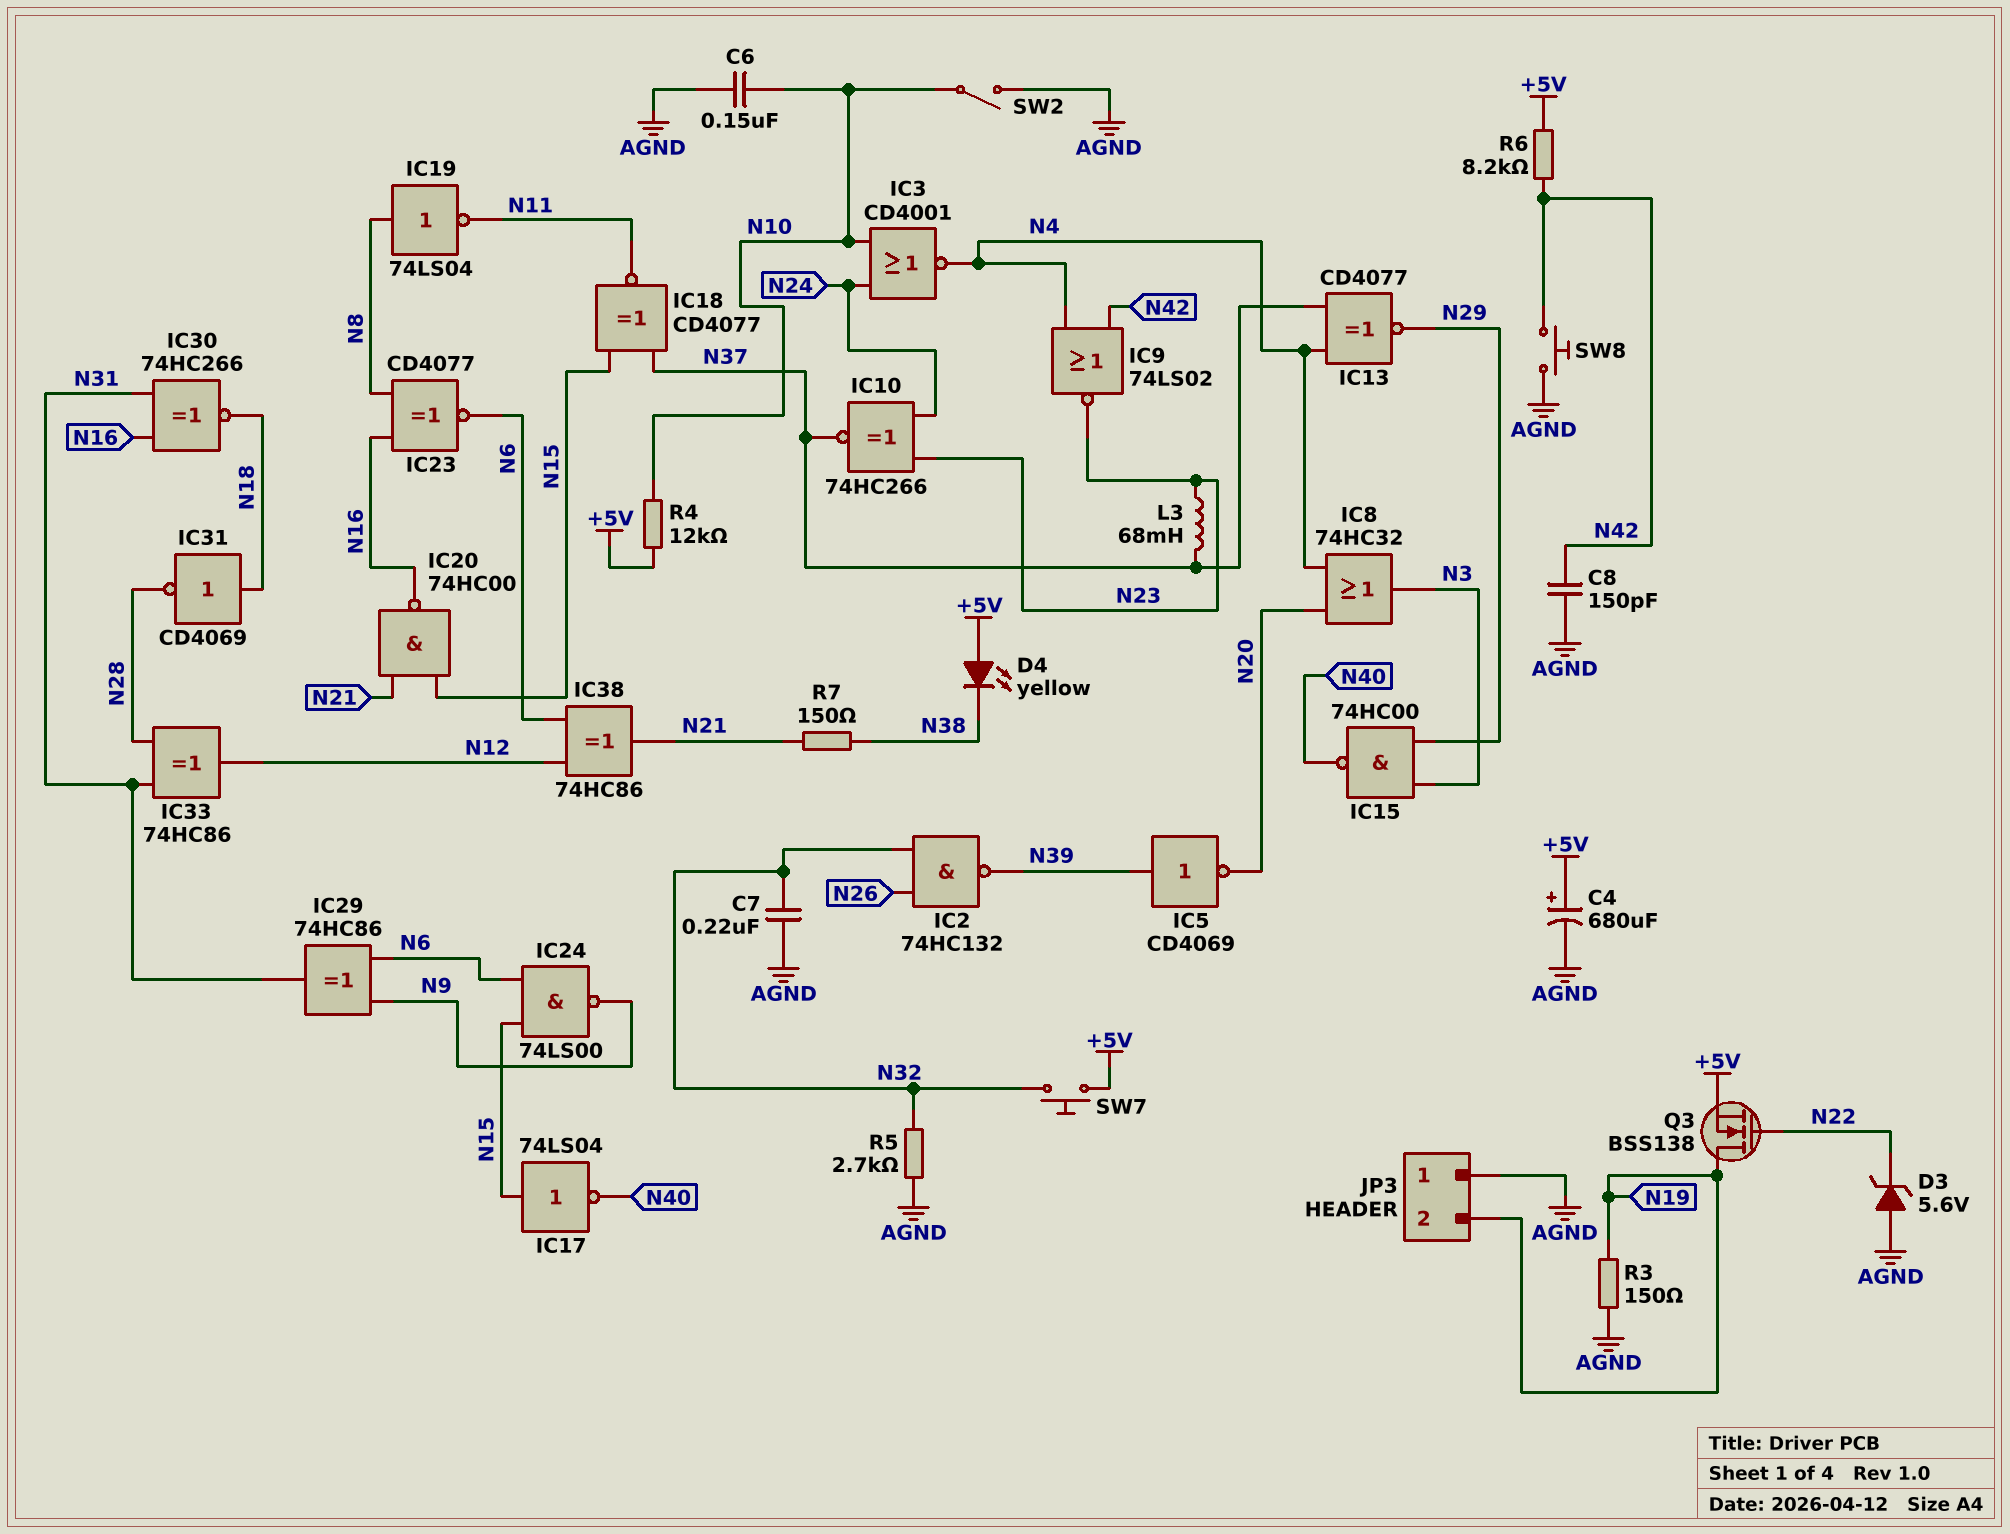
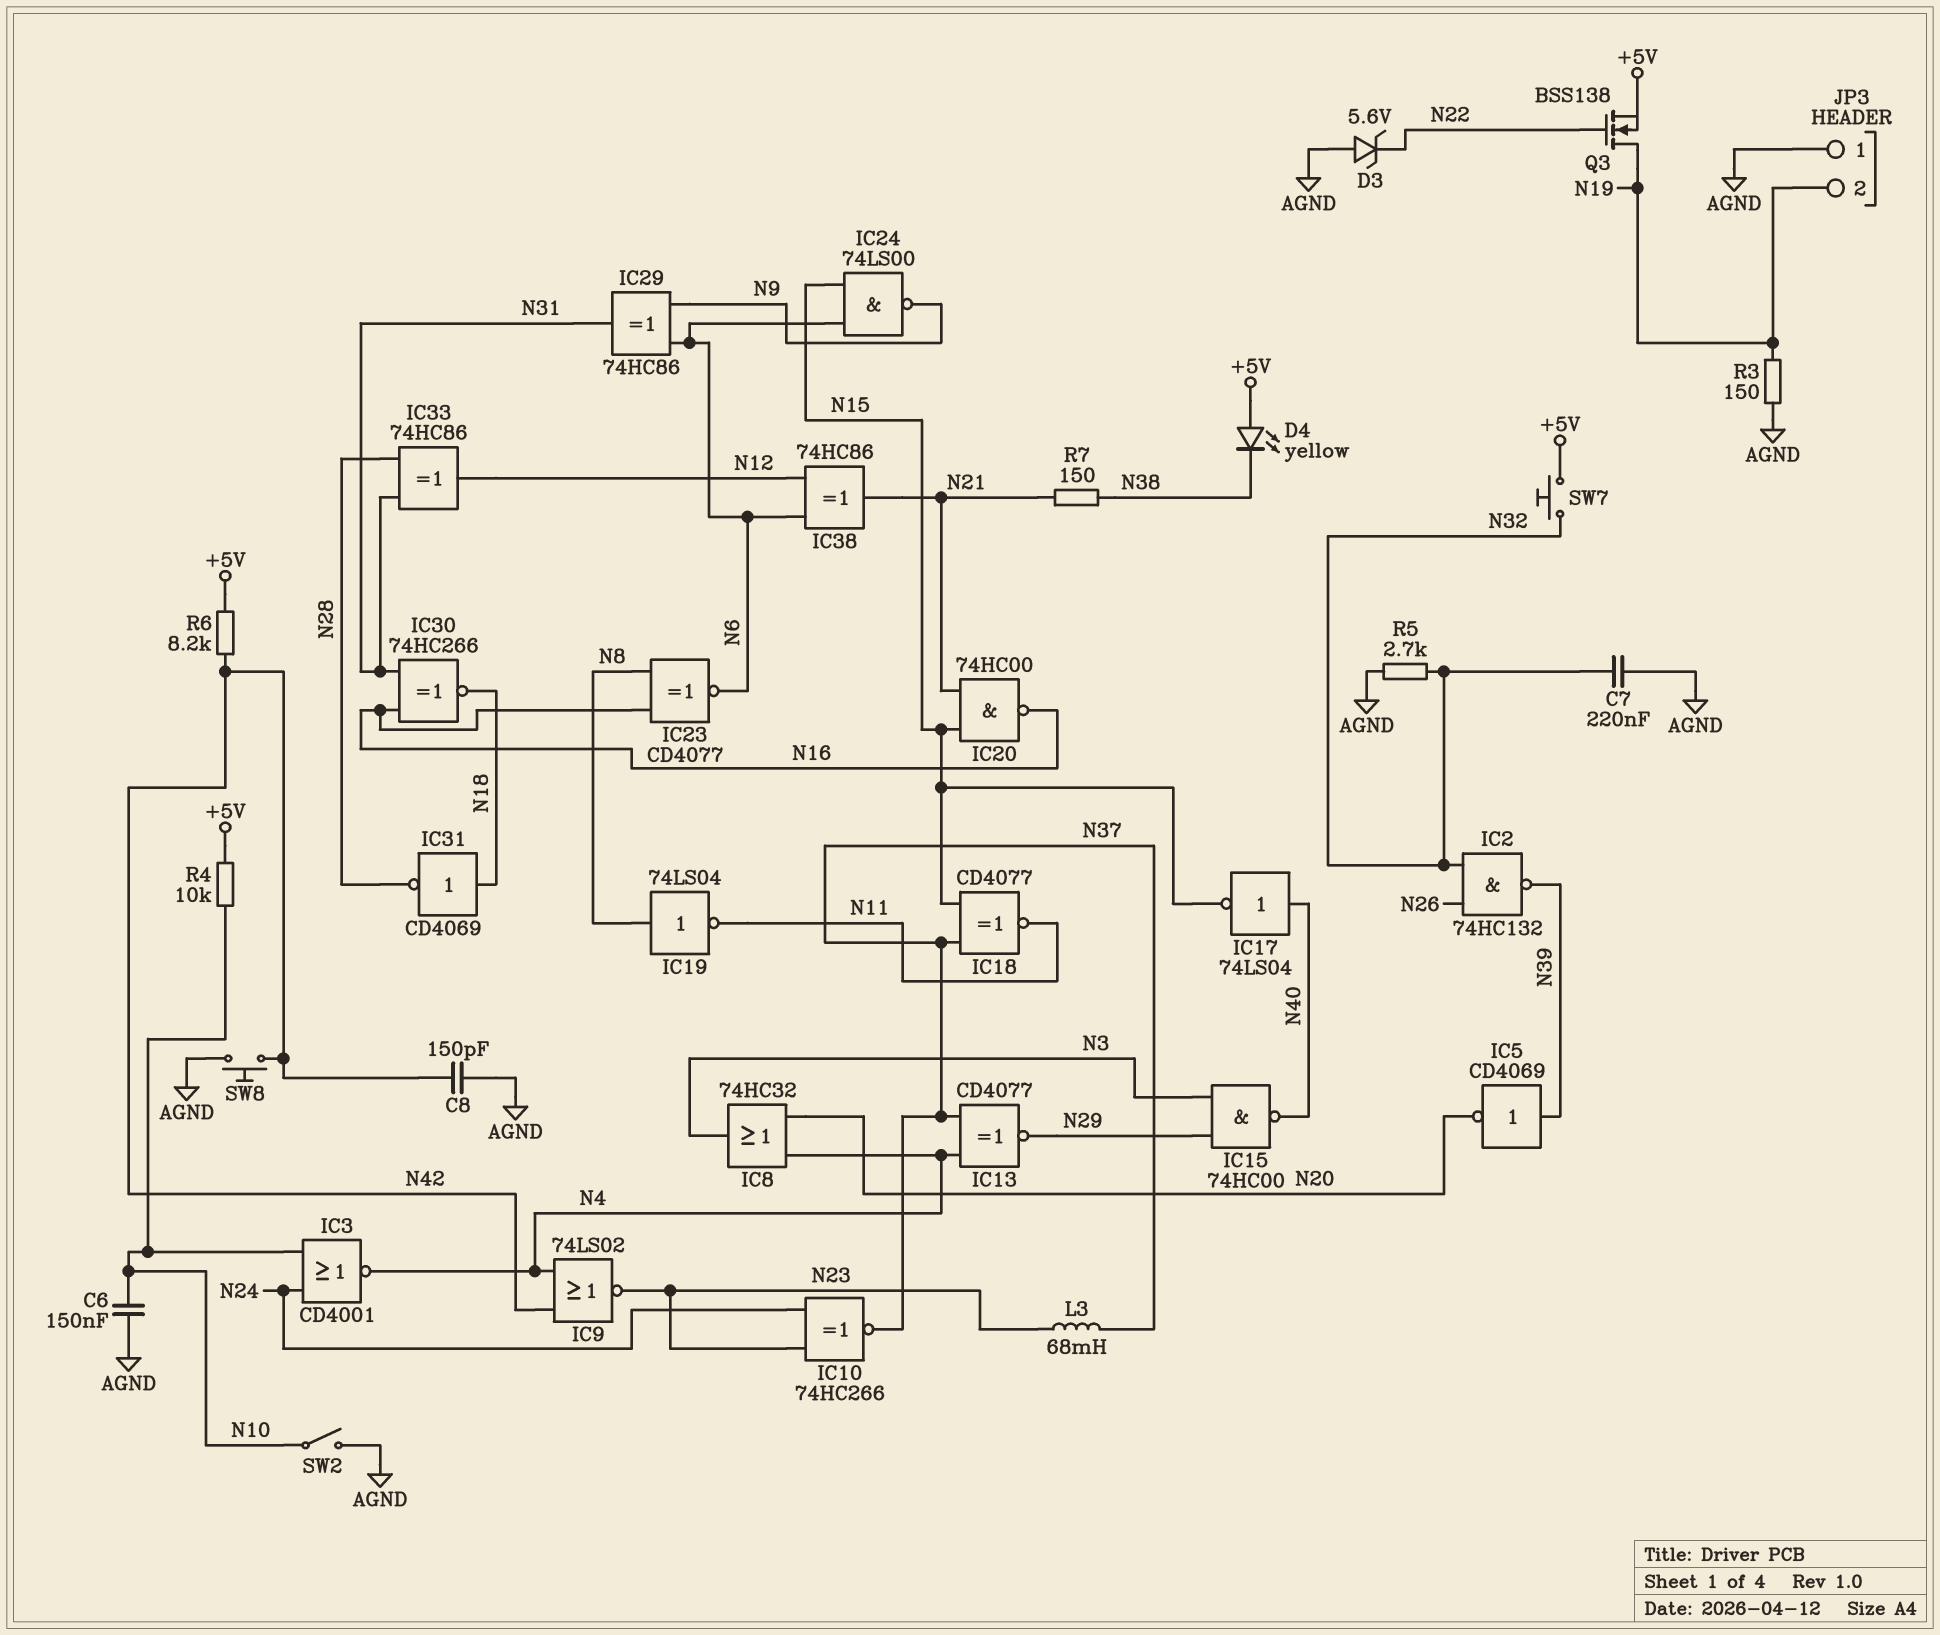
C4: 680uF (plus +5V, minus AGND) -> none
IC17: NOT 74LS04 (in N15, out N40) -> NOT 74LS04 (in N40, out N15)
R4: 12k (+5V, N10) -> 10k (+5V, N10)

